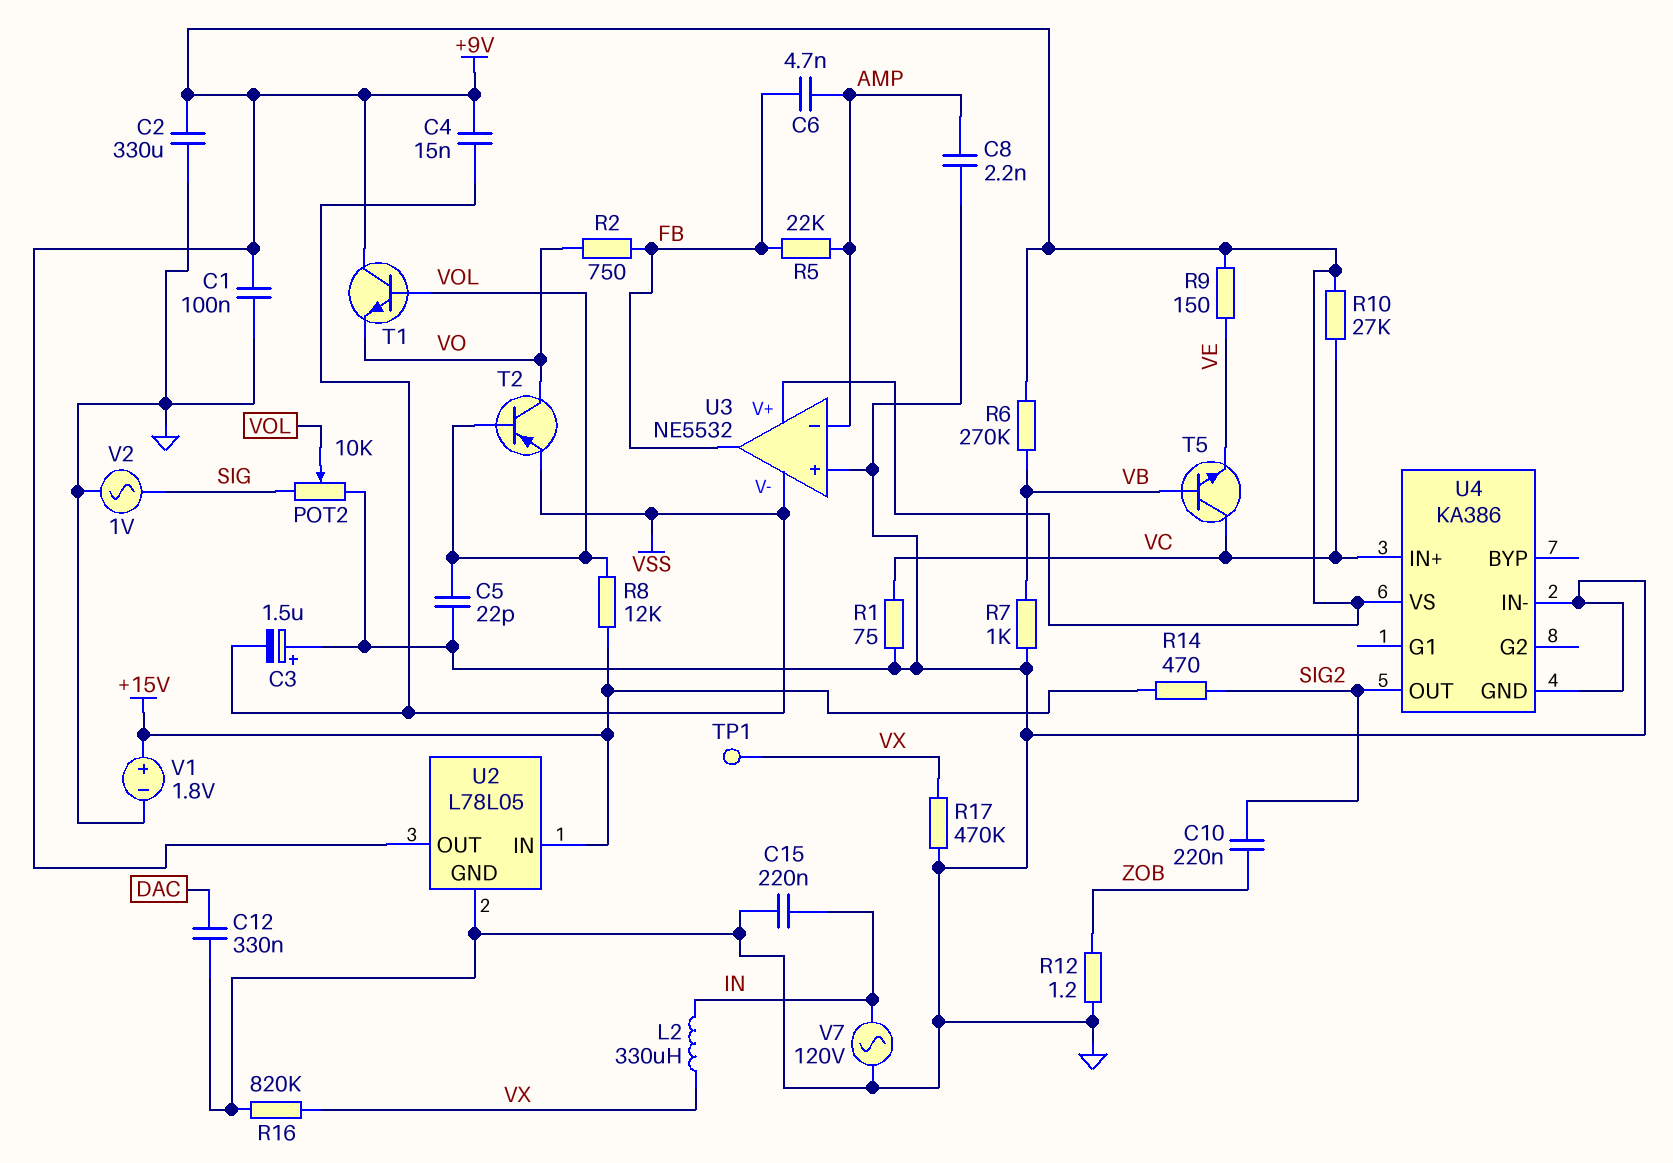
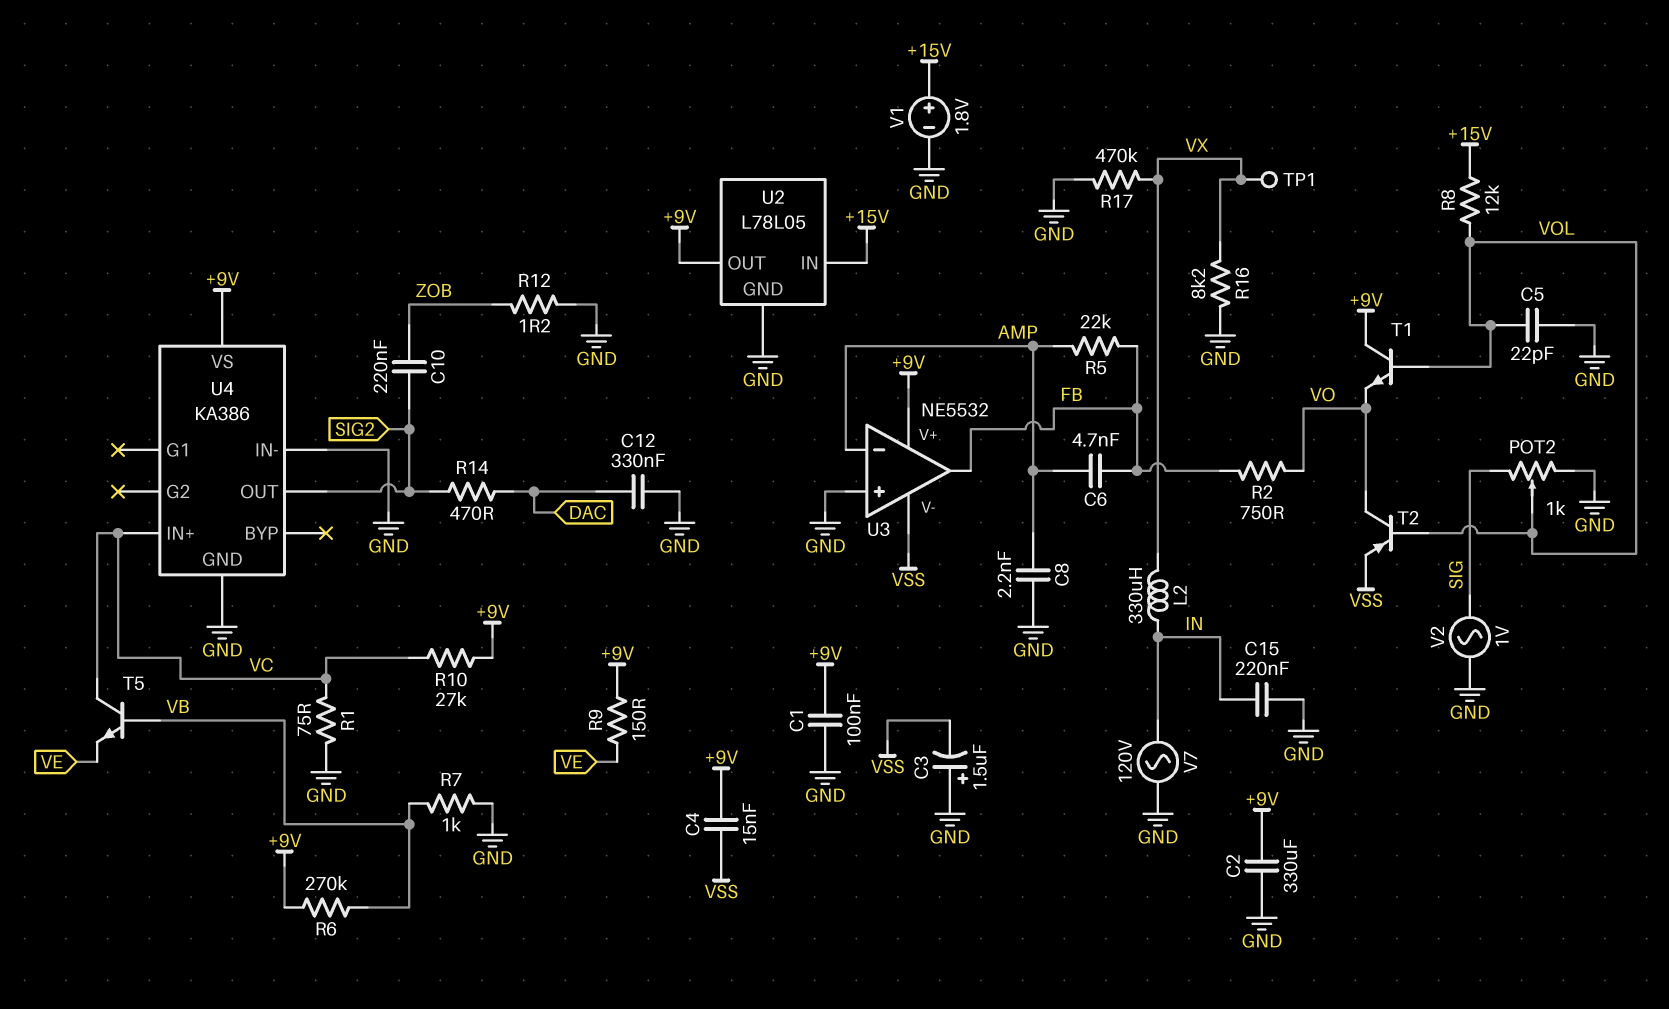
POT2: 10k (GND, SIG, wiper VOL) -> 1k (GND, SIG, wiper VOL)
R14: 470 (+15V, SIG2) -> 470 (DAC, SIG2)
R16: 820k (GND, VX) -> 8.2k (GND, VX)

